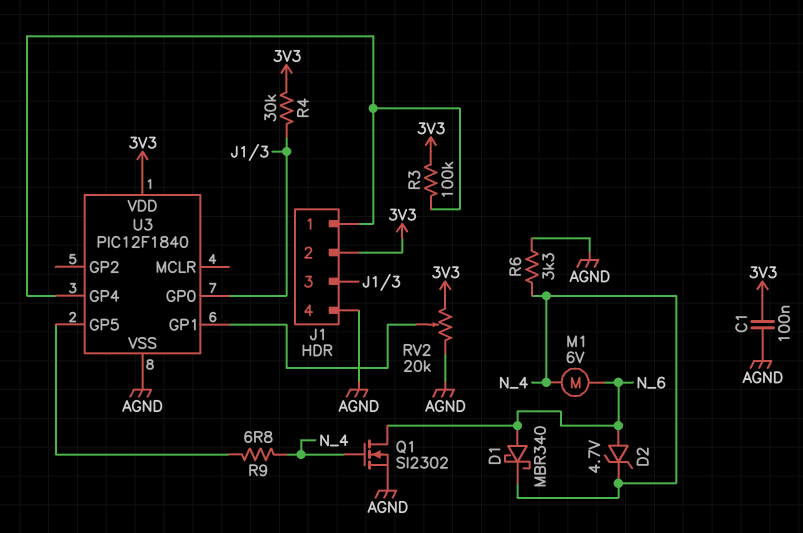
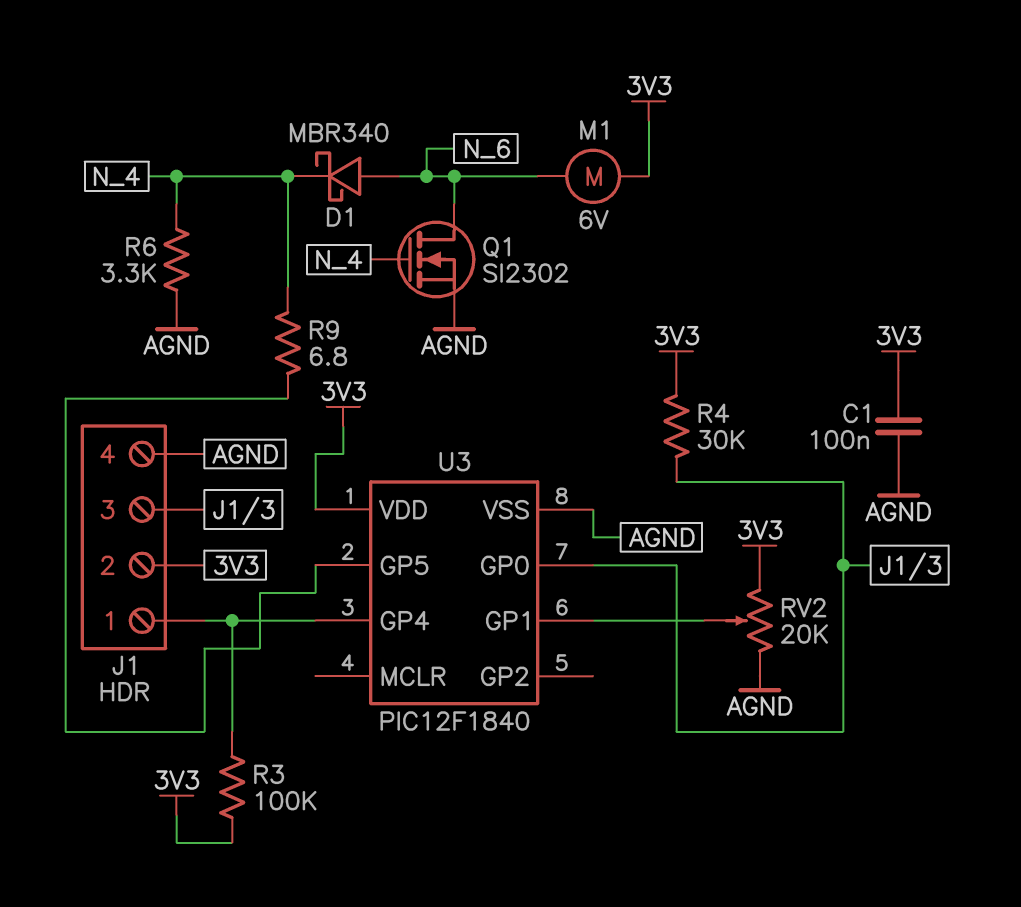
D2: zener 4.7V (A N_6, K N_4) -> none
M1: motor 6V (N_4, N_6) -> motor 6V (3V3, N_6)

